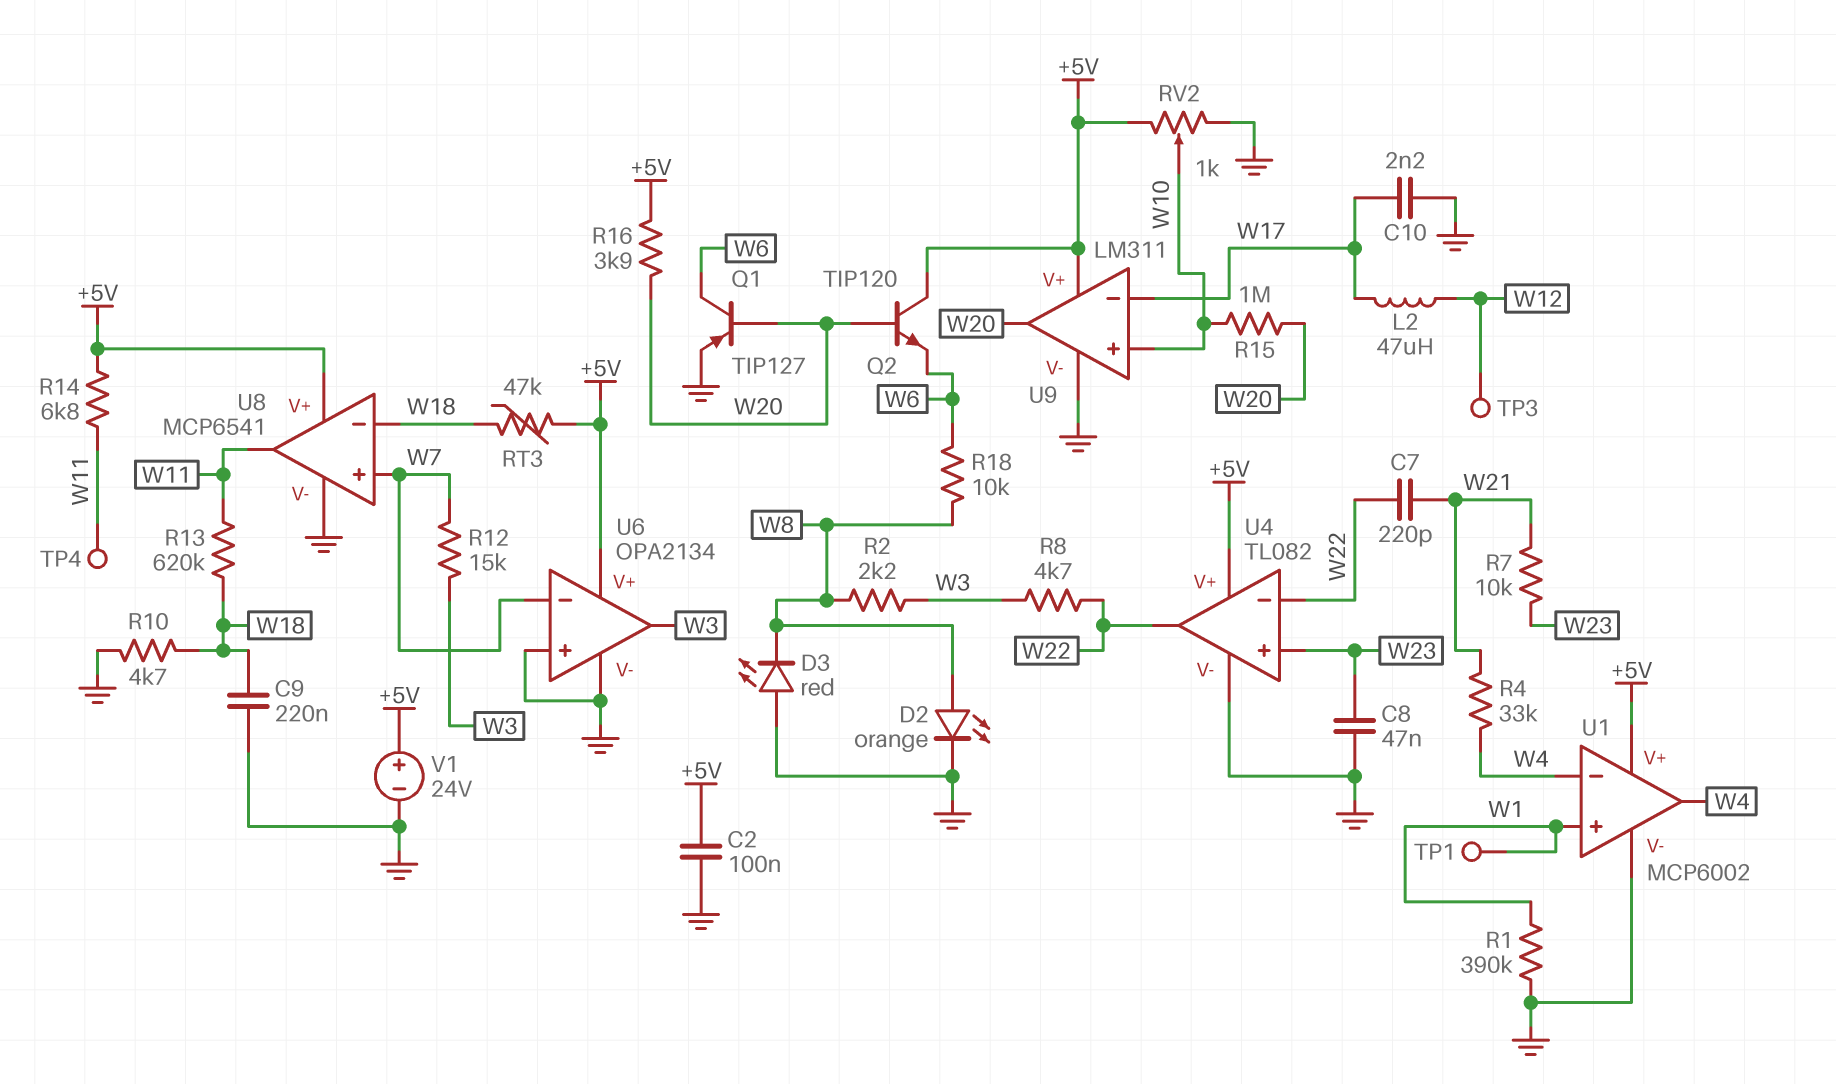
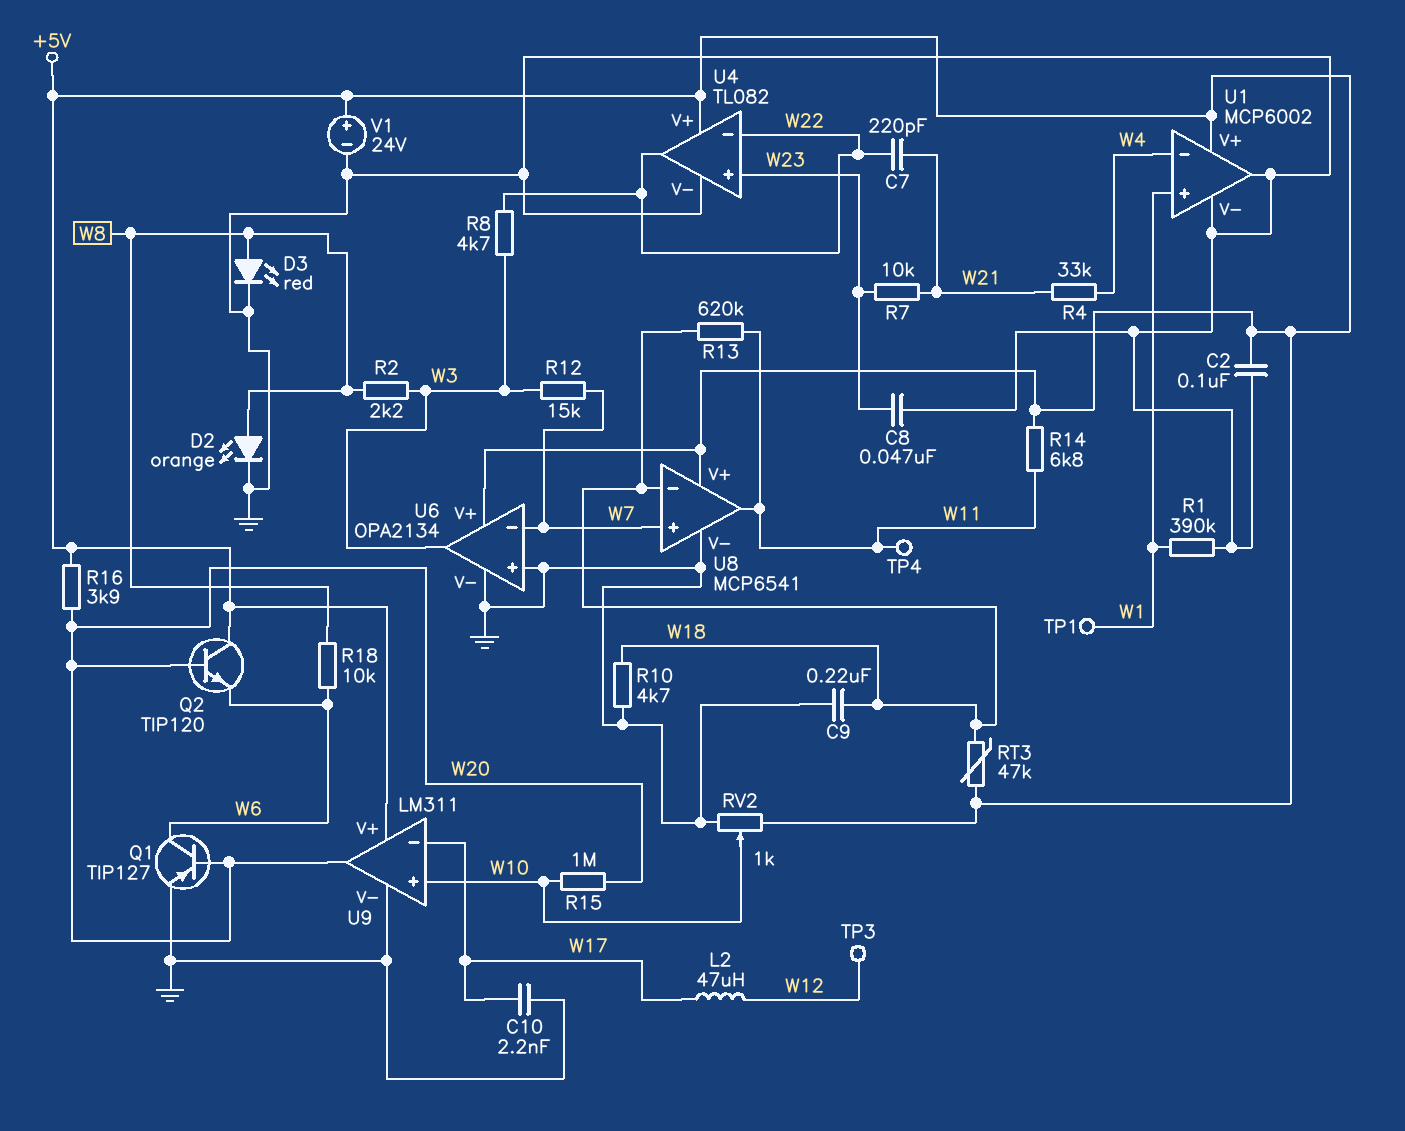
D3: LED red (A GND, K W8) -> LED red (A W8, K GND)
U1 pin out: W4 -> GND

